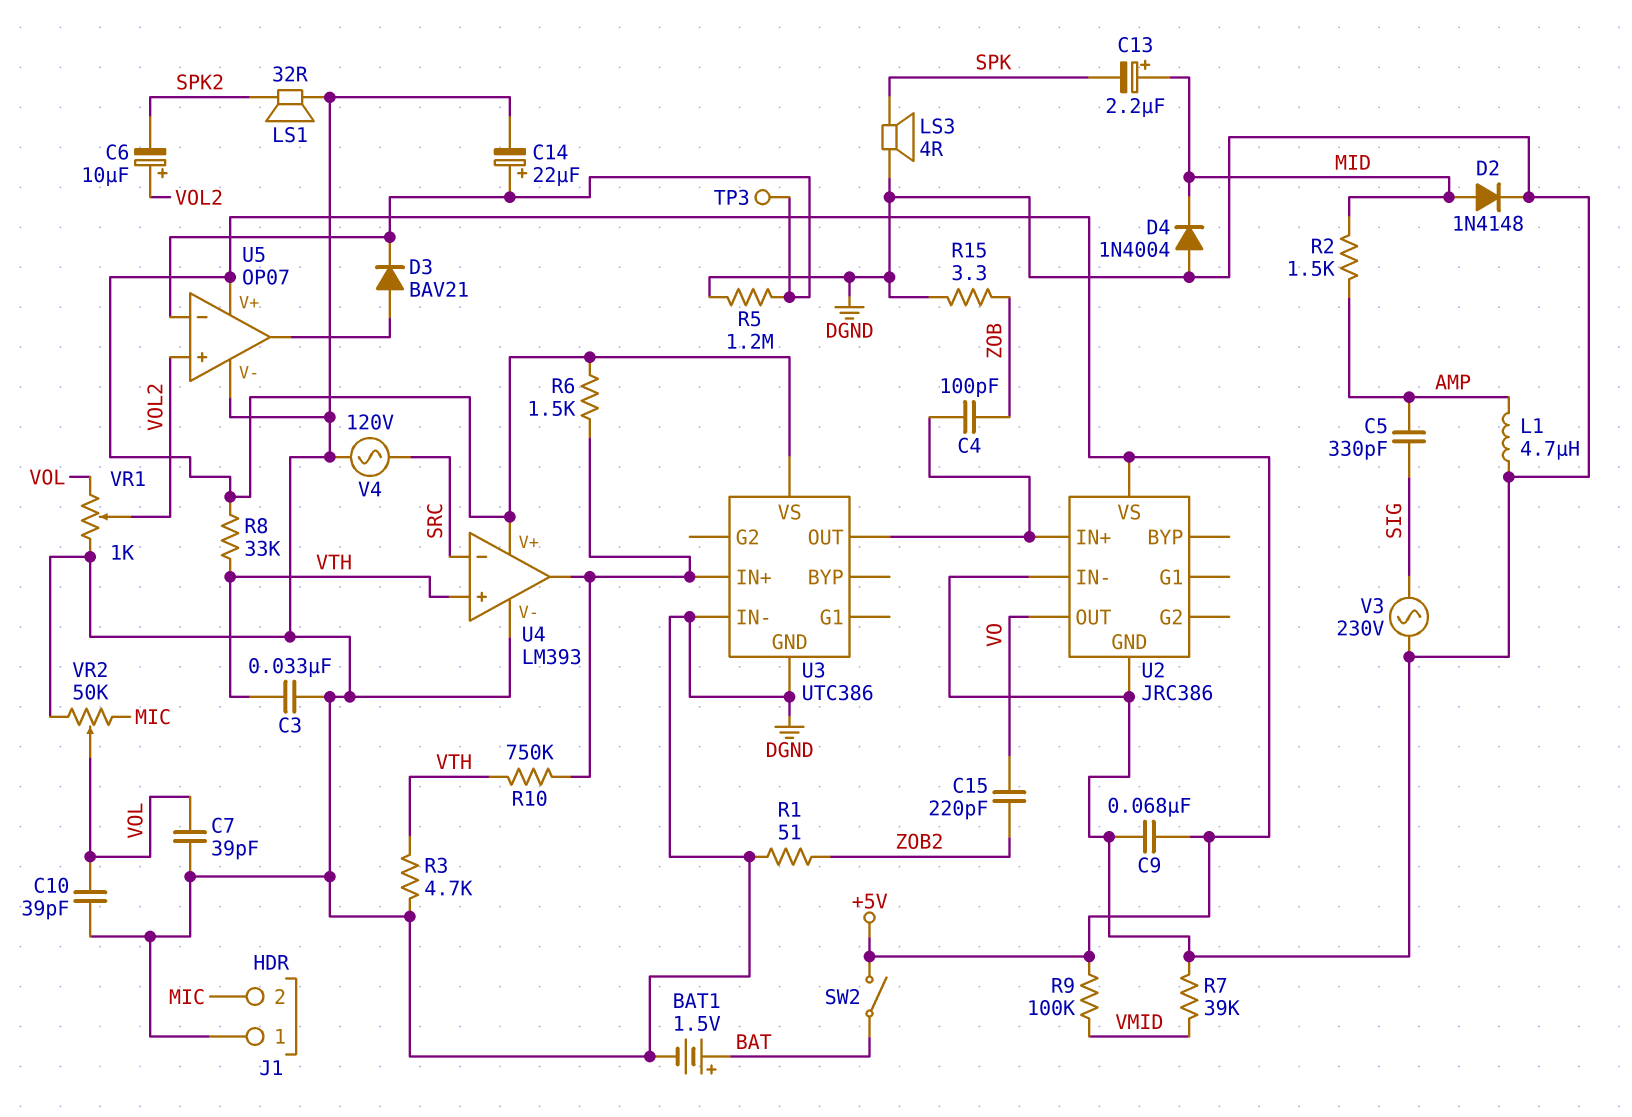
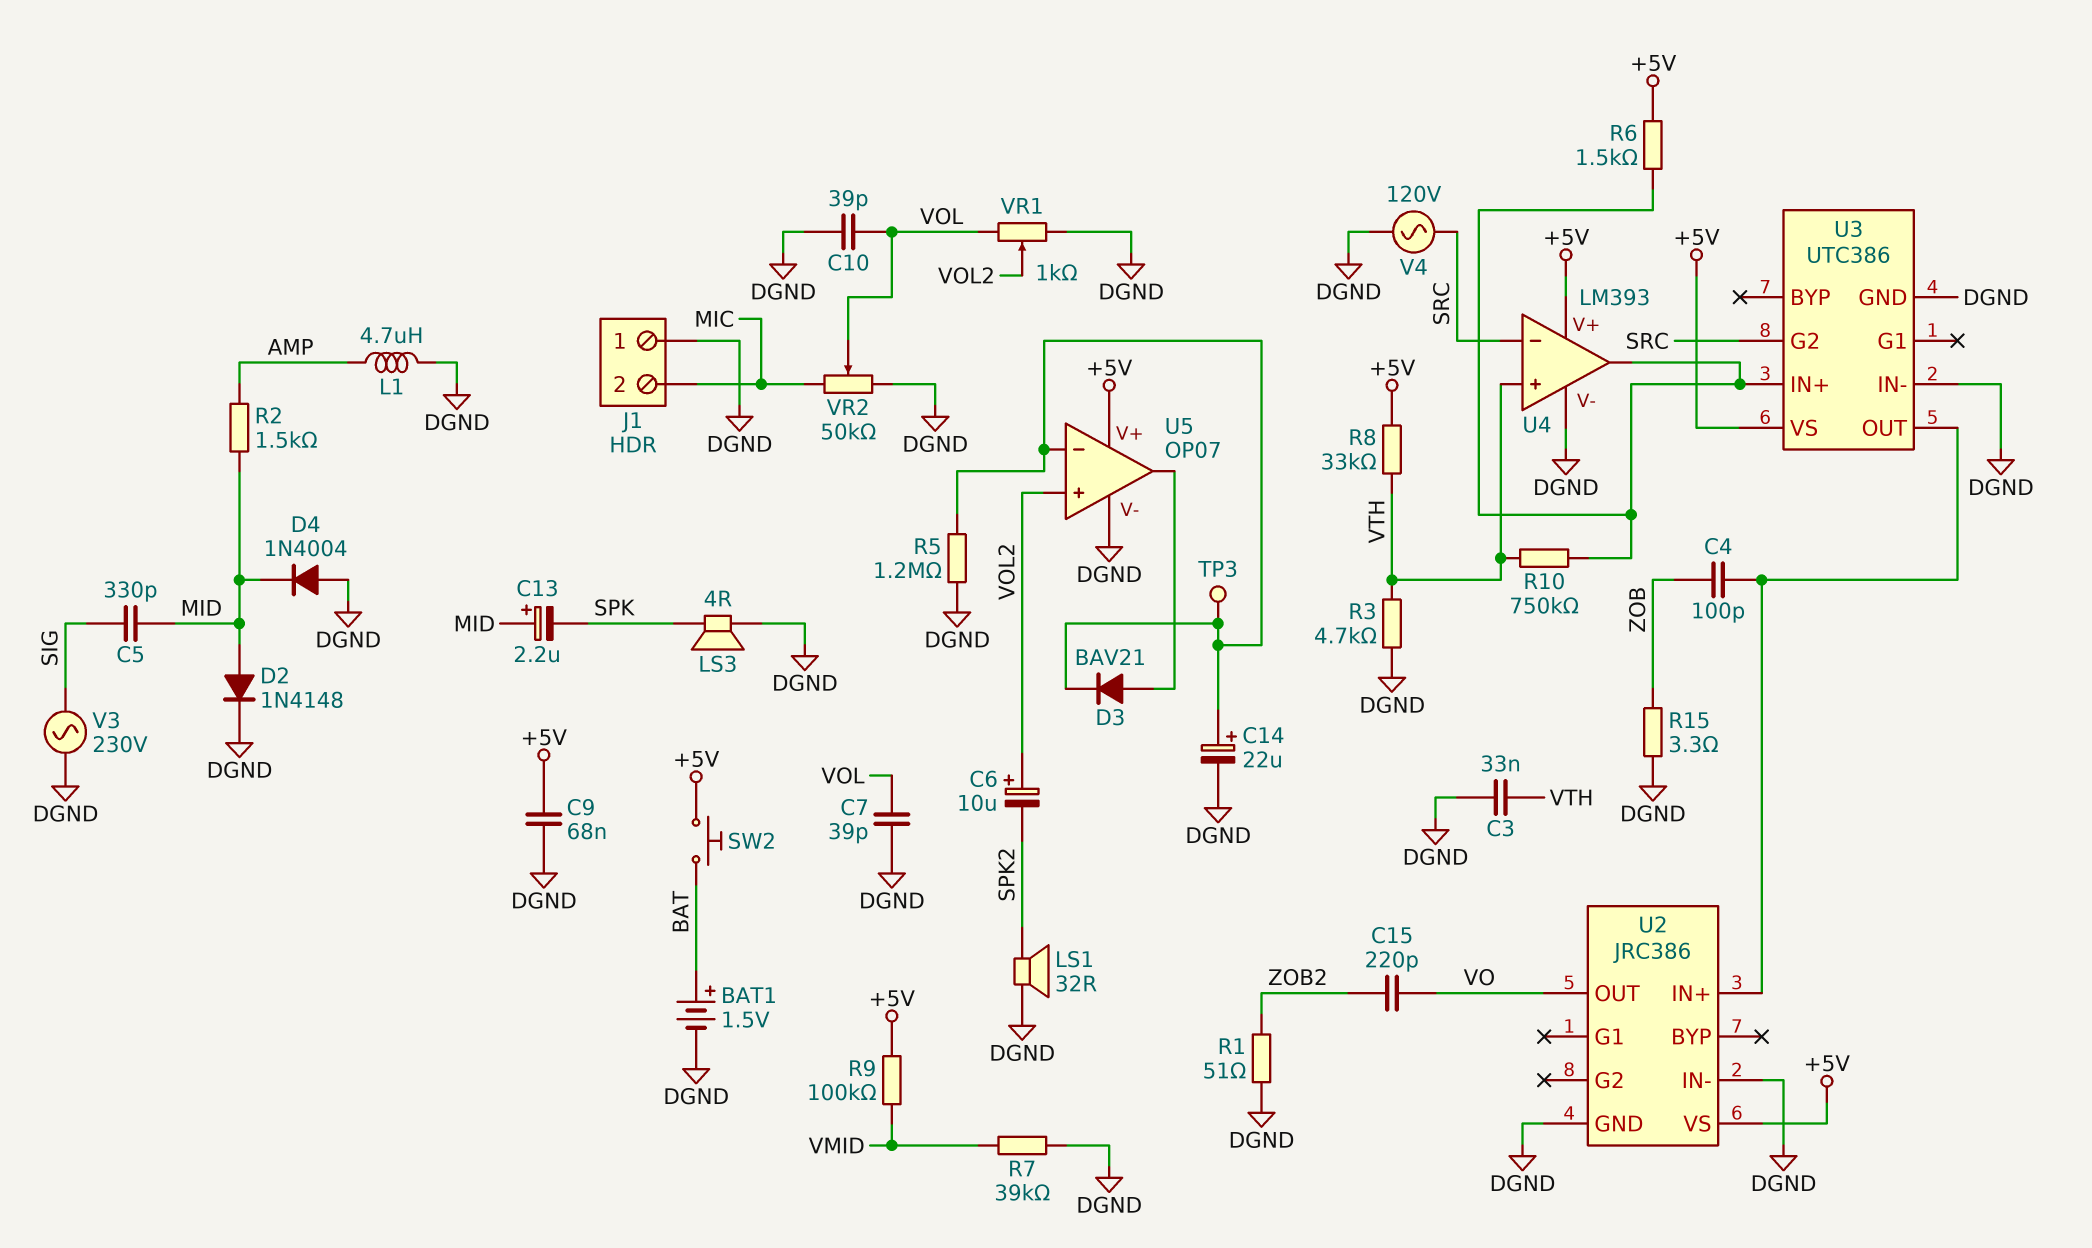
C5: 330pF (AMP, SIG) -> 330pF (MID, SIG)
SW2: switch (+5V, BAT) -> button (+5V, BAT)
U3 pin G2: none -> SRC

